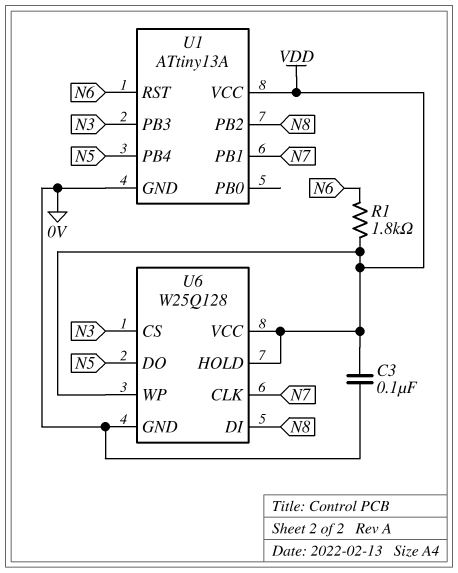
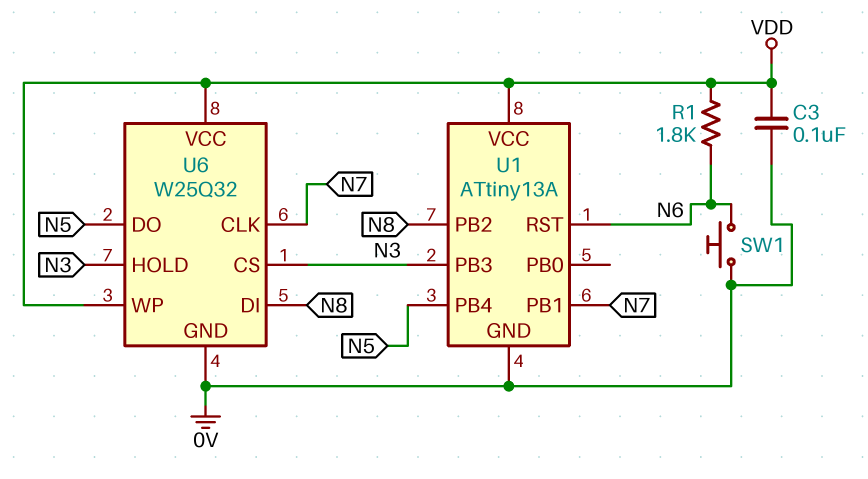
SW1: none -> button (0V, N6)
U6: W25Q128 -> W25Q32
U6 pin HOLD: VDD -> N3

